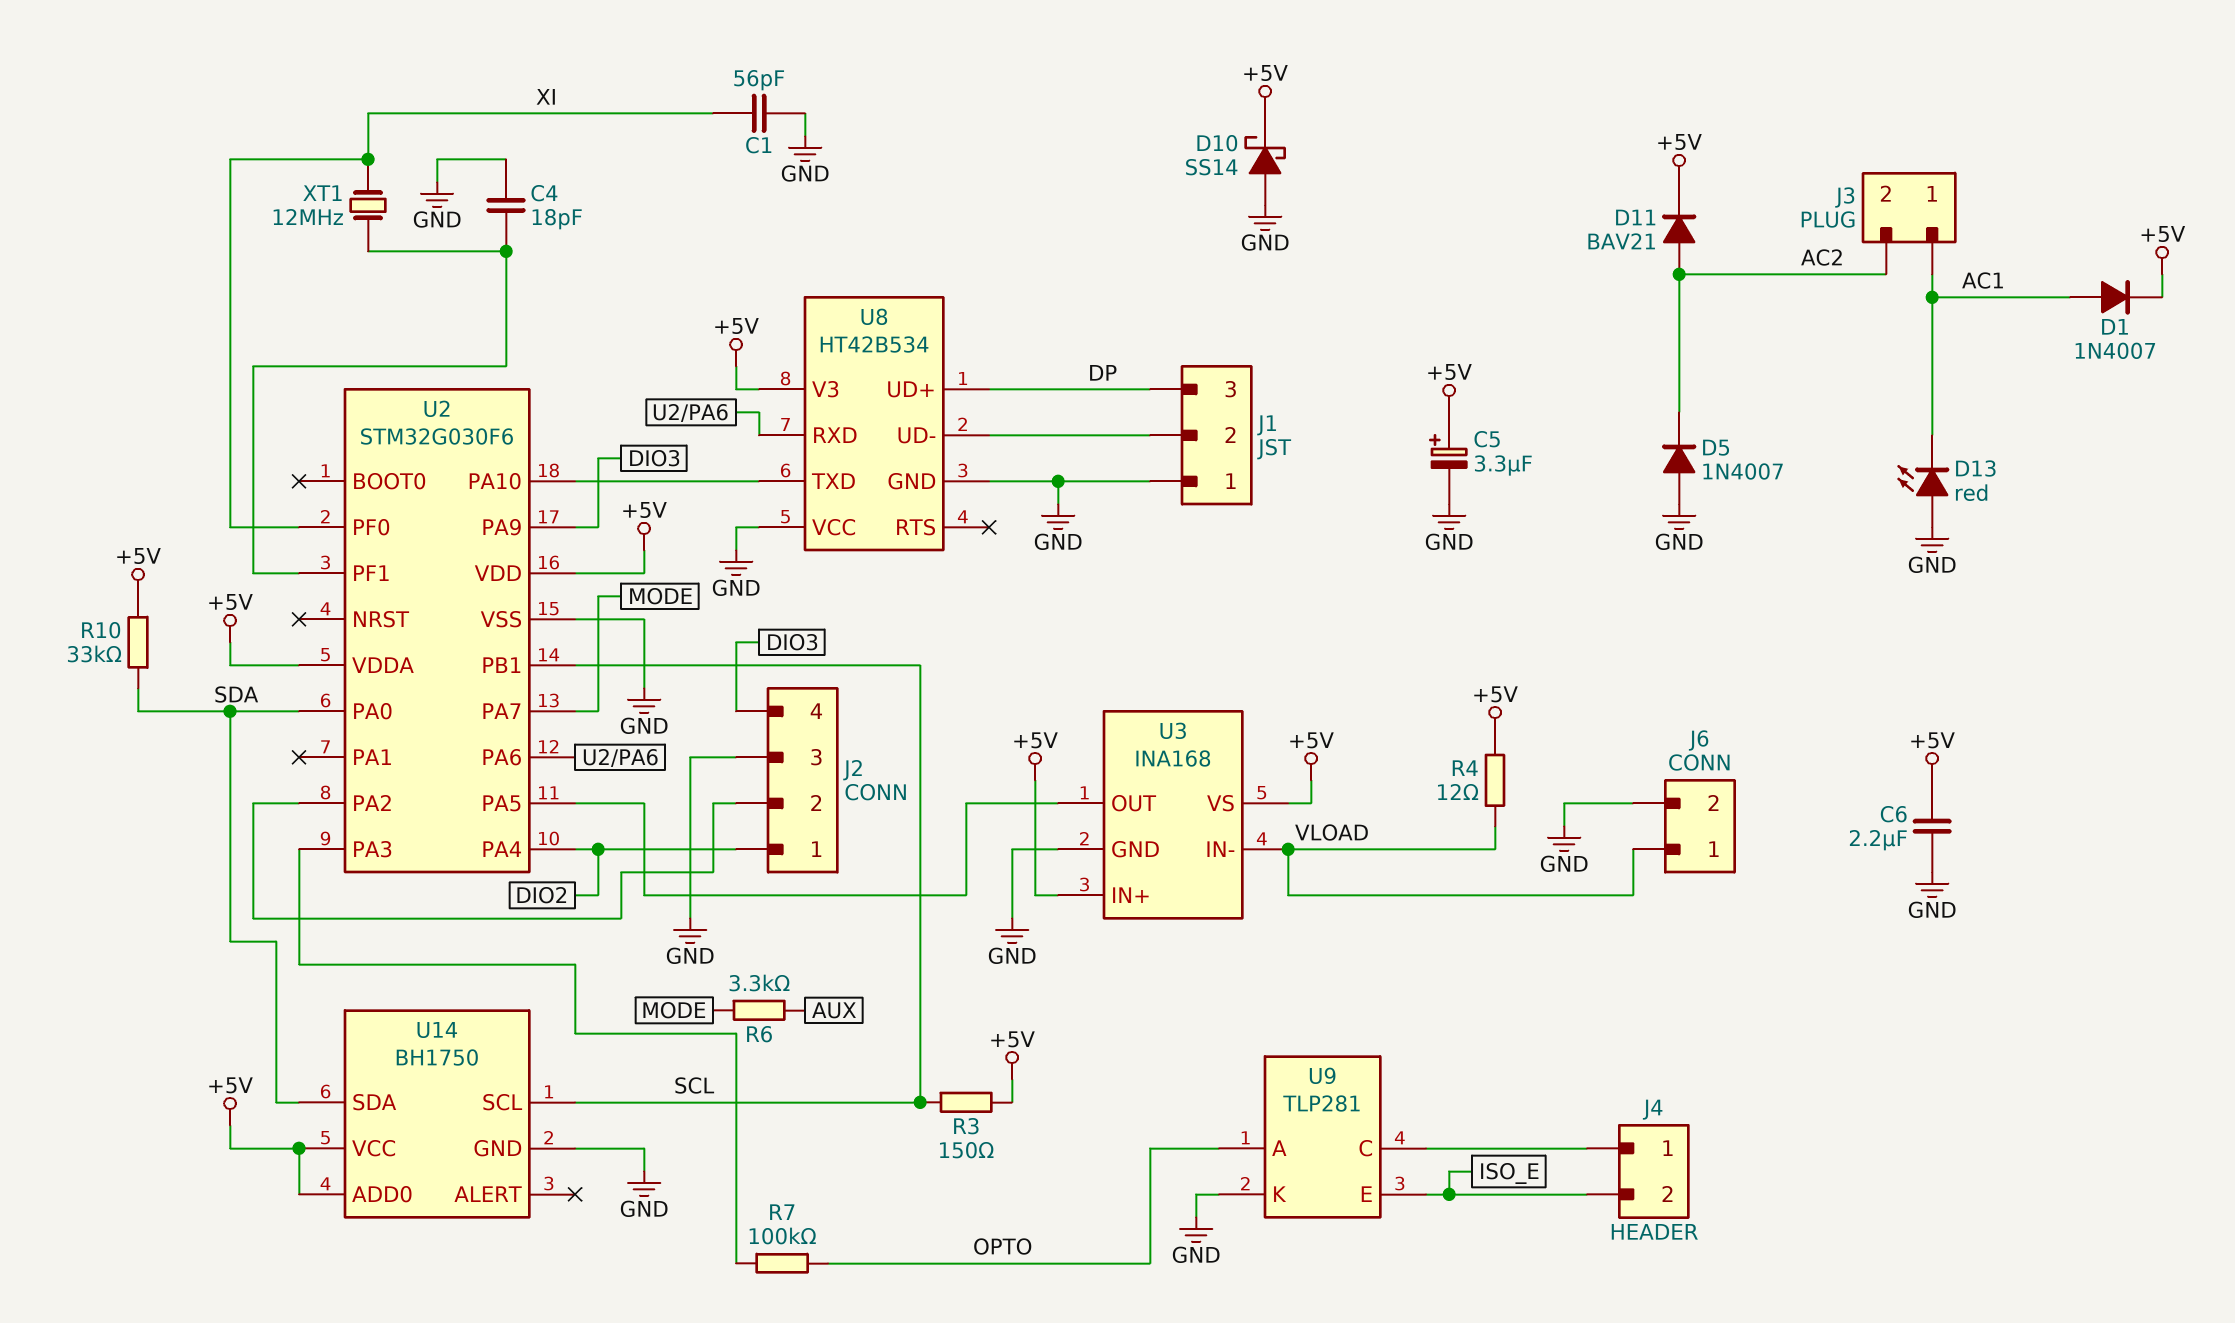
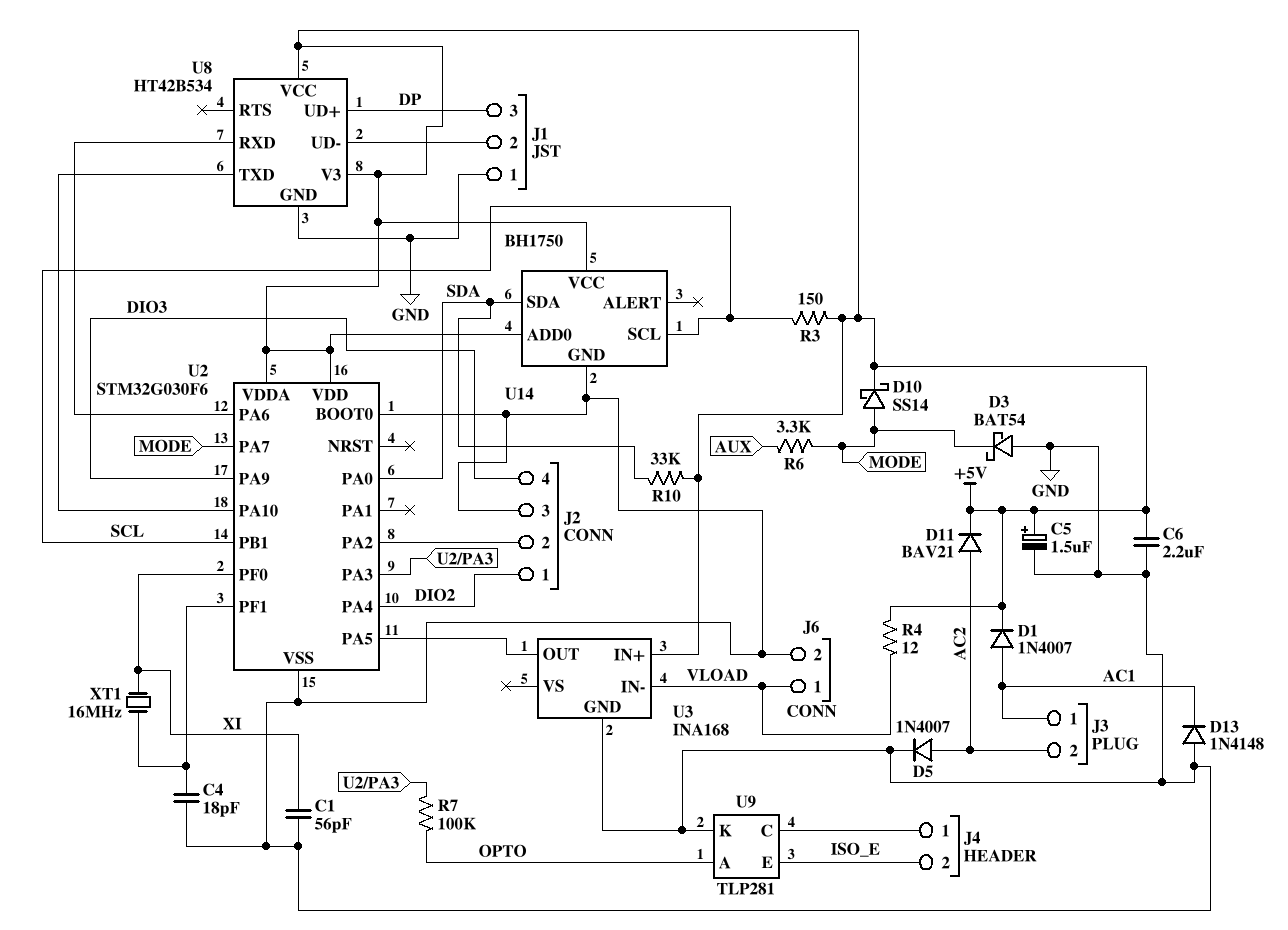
C5: 3.3uF (plus +5V, minus GND) -> 1.5uF (plus +5V, minus GND)
D3: none -> schottky BAT54 (A GND, K MODE)
D5: diode 1N4007 (A GND, K AC2) -> diode 1N4007 (A AC2, K GND)
D10: schottky SS14 (A GND, K +5V) -> schottky SS14 (A MODE, K +5V)
D13: LED red (A GND, K AC1) -> diode 1N4148 (A GND, K AC1)
U2 pin BOOT0: none -> GND
U3 pin VS: +5V -> none
U8 pin VCC: GND -> +5V
XT1: 12MHz (U2/PF1, XI) -> 16MHz (U2/PF1, XI)

